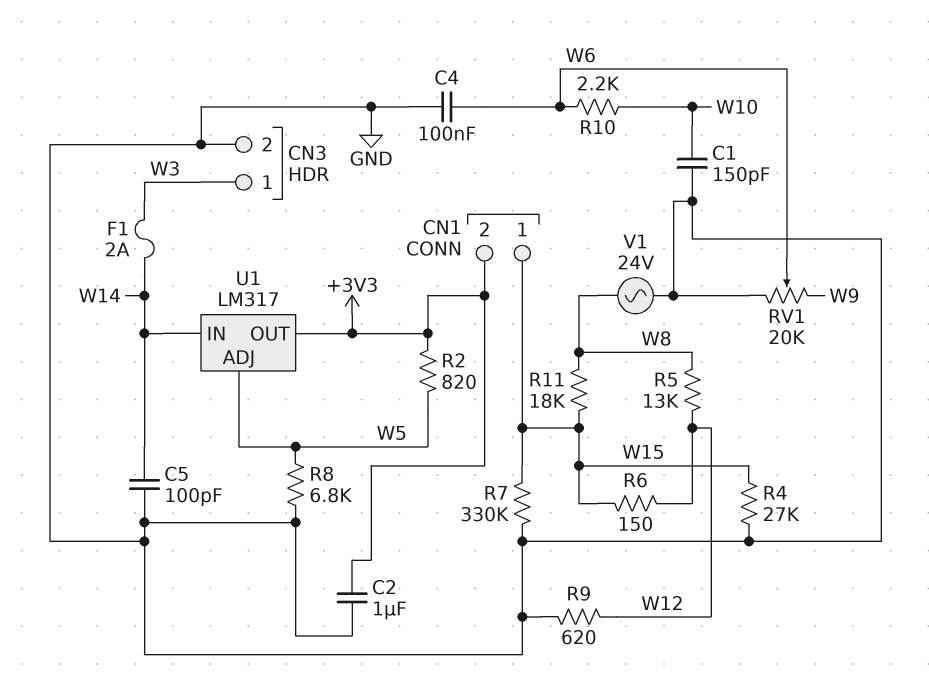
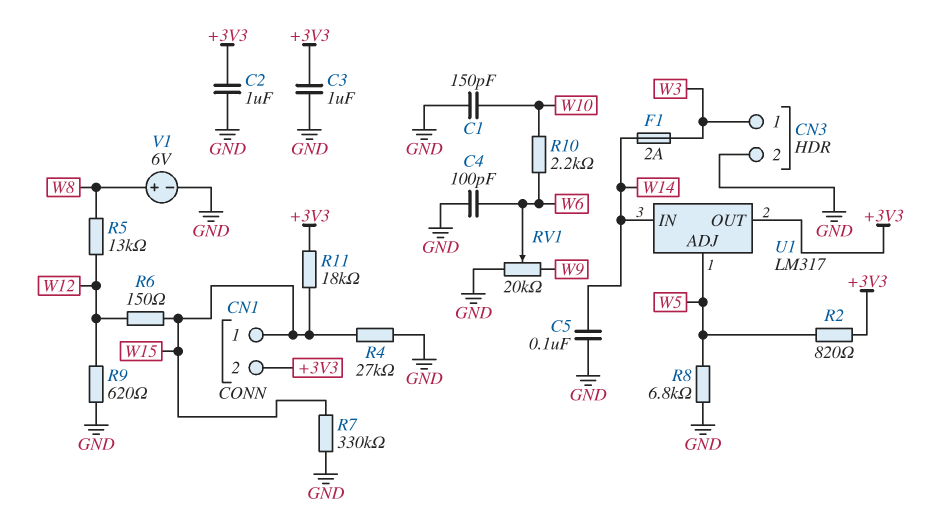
C3: none -> 1uF (+3V3, GND)
C4: 100nF (GND, W6) -> 100pF (GND, W6)
C5: 100pF (GND, W14) -> 100nF (GND, W14)
R11: 18k (W8, W15) -> 18k (+3V3, W15)
V1: AC 24V (GND, W8) -> 6V (plus W8, minus GND)

